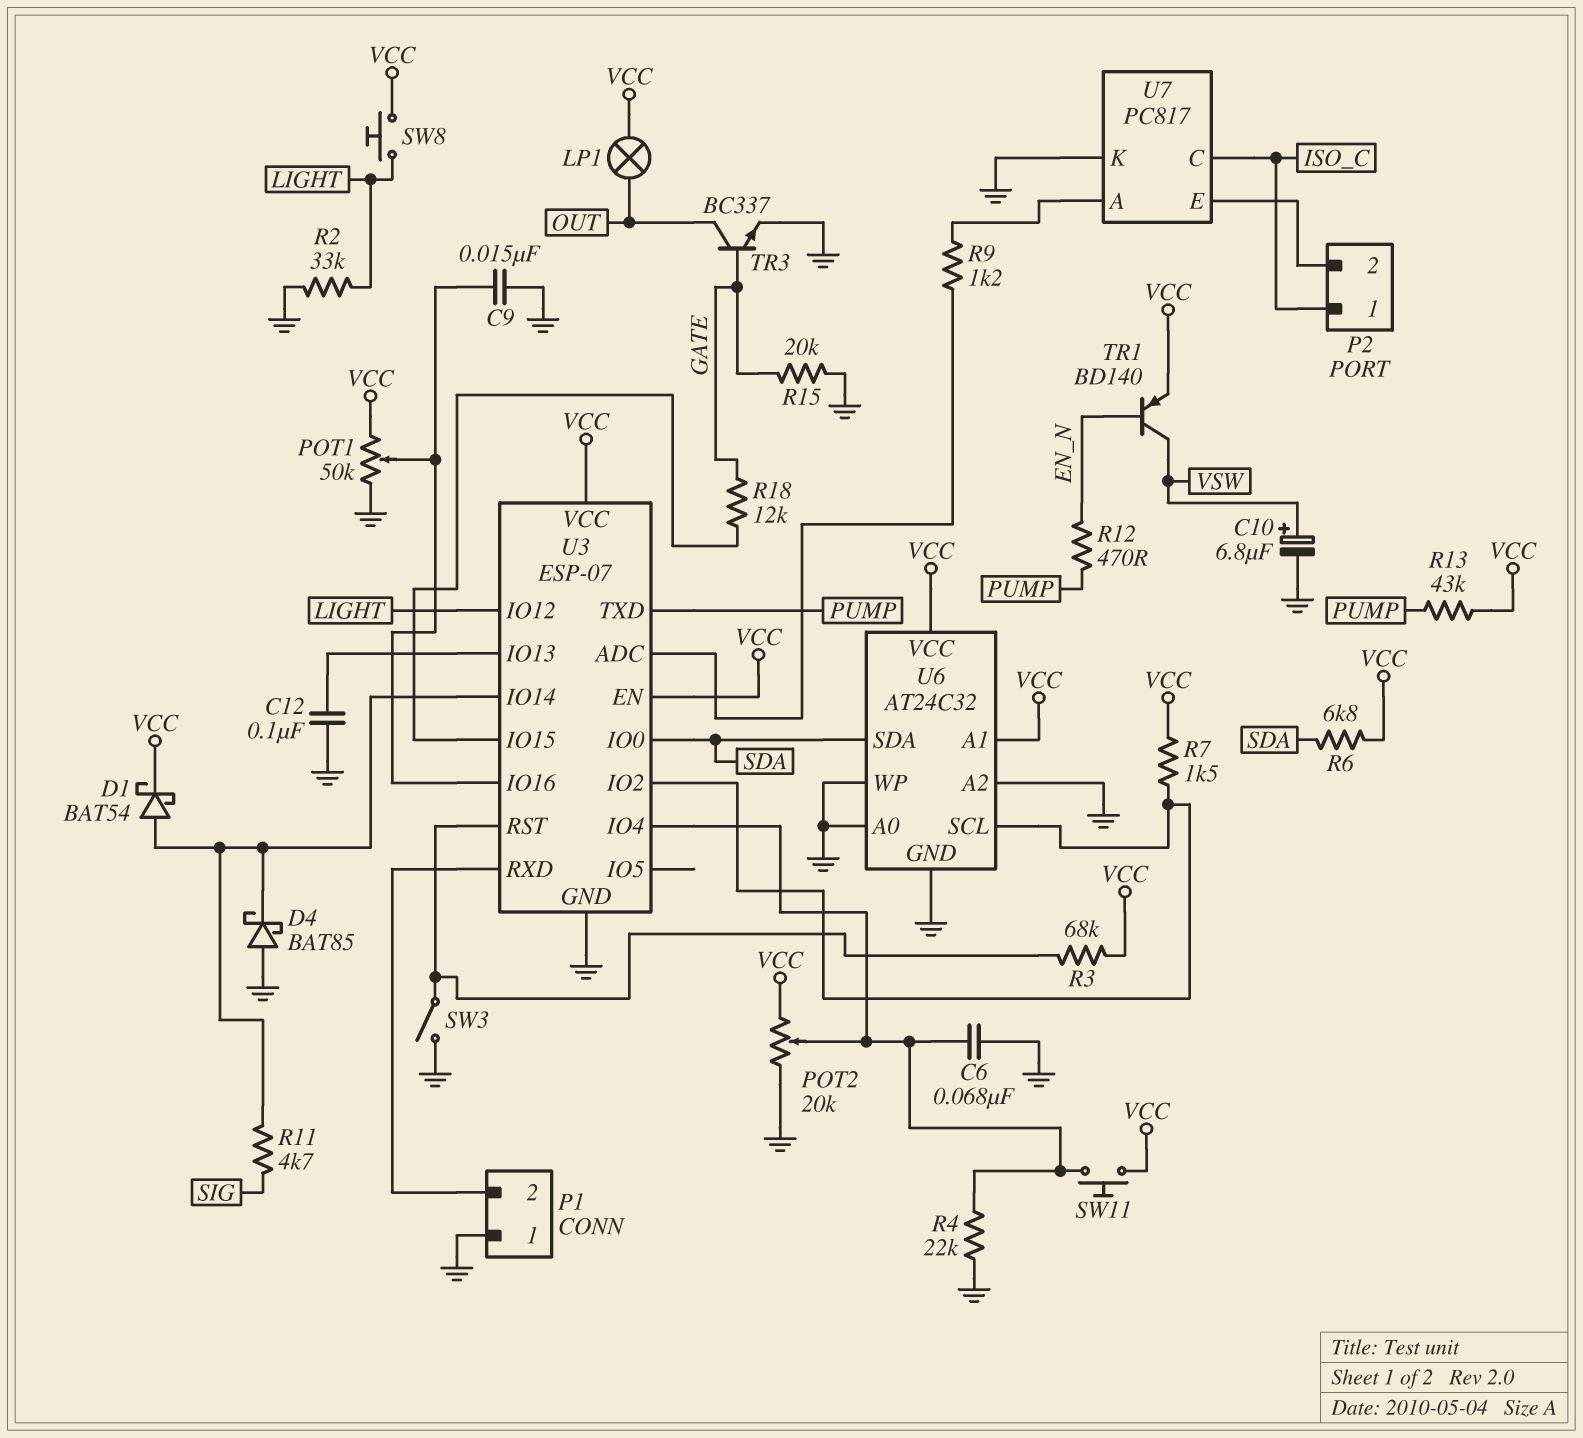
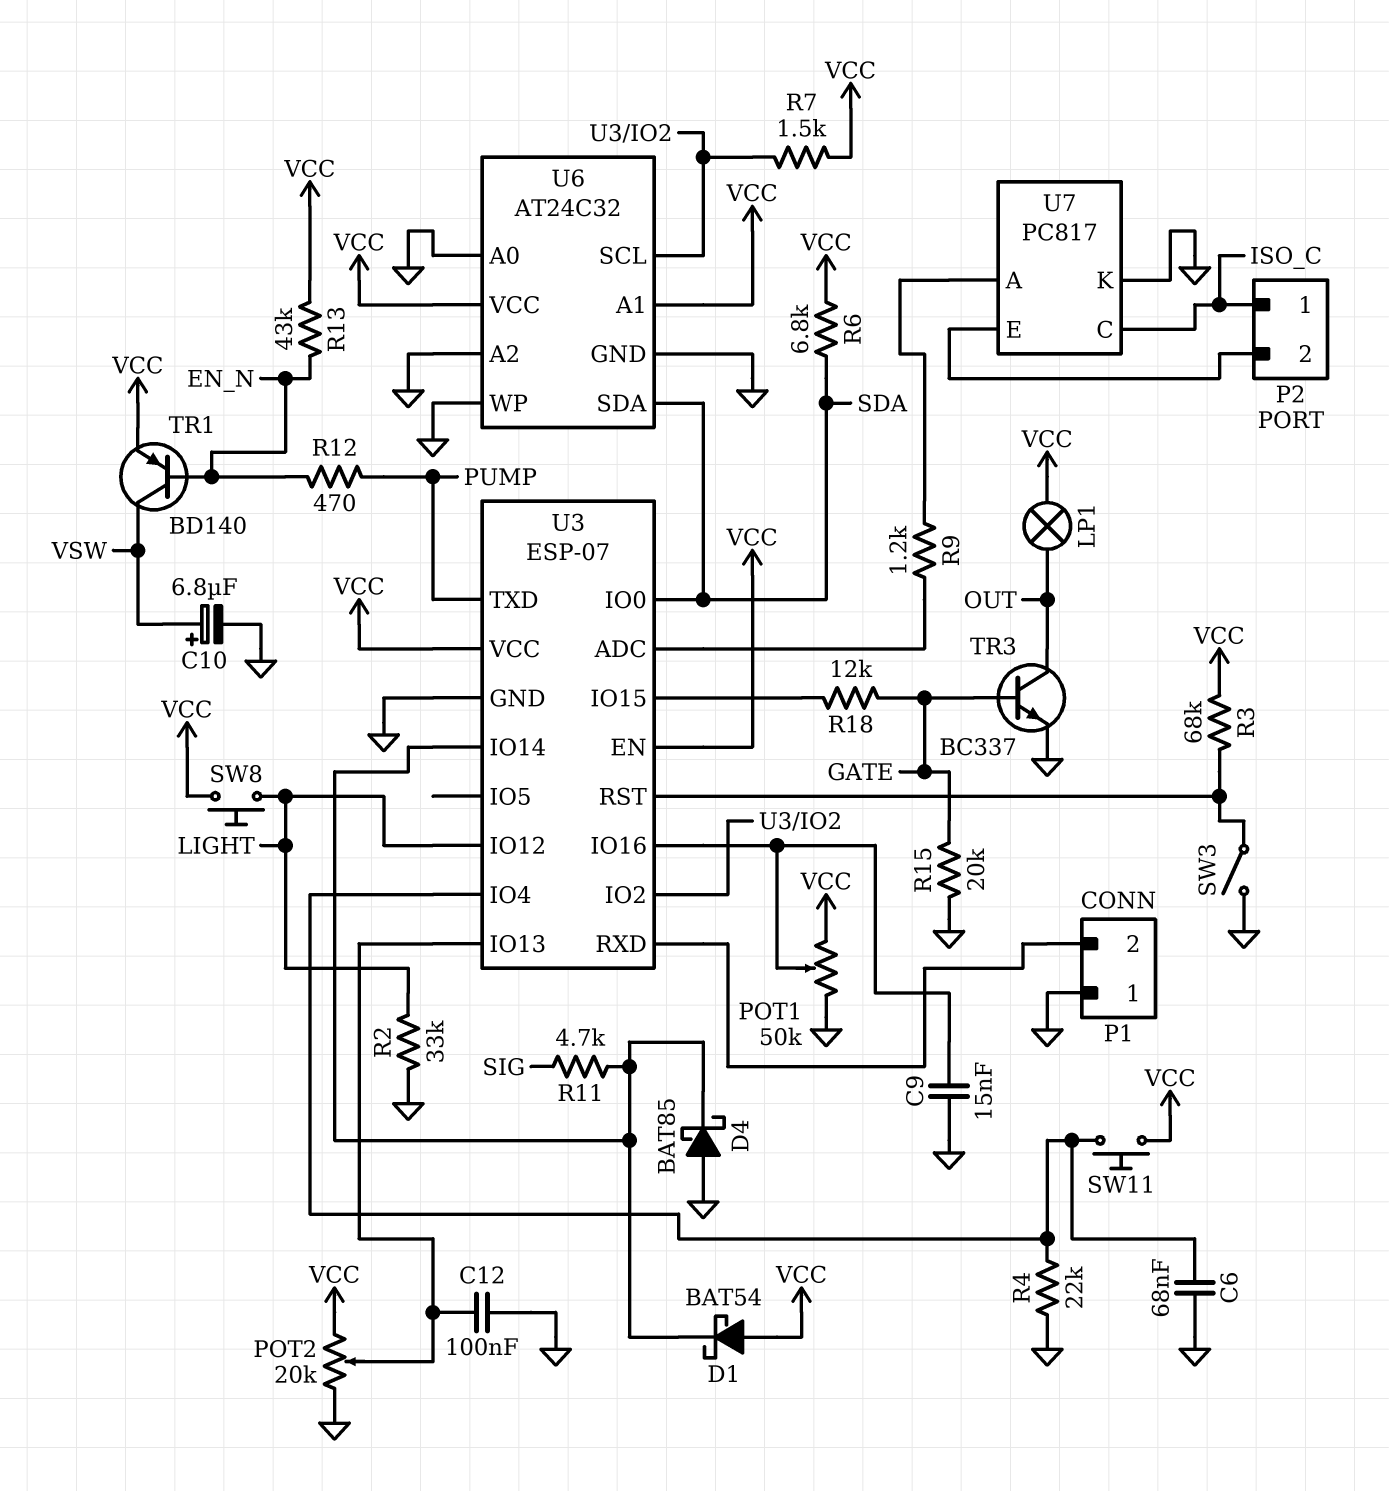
D1: schottky BAT54 (A U3/IO14, K VCC) -> schottky BAT54 (A VCC, K U3/IO14)
POT2: 20k (GND, VCC, wiper U3/IO4) -> 20k (GND, VCC, wiper U3/IO13)
R13: 43k (PUMP, VCC) -> 43k (EN_N, VCC)

